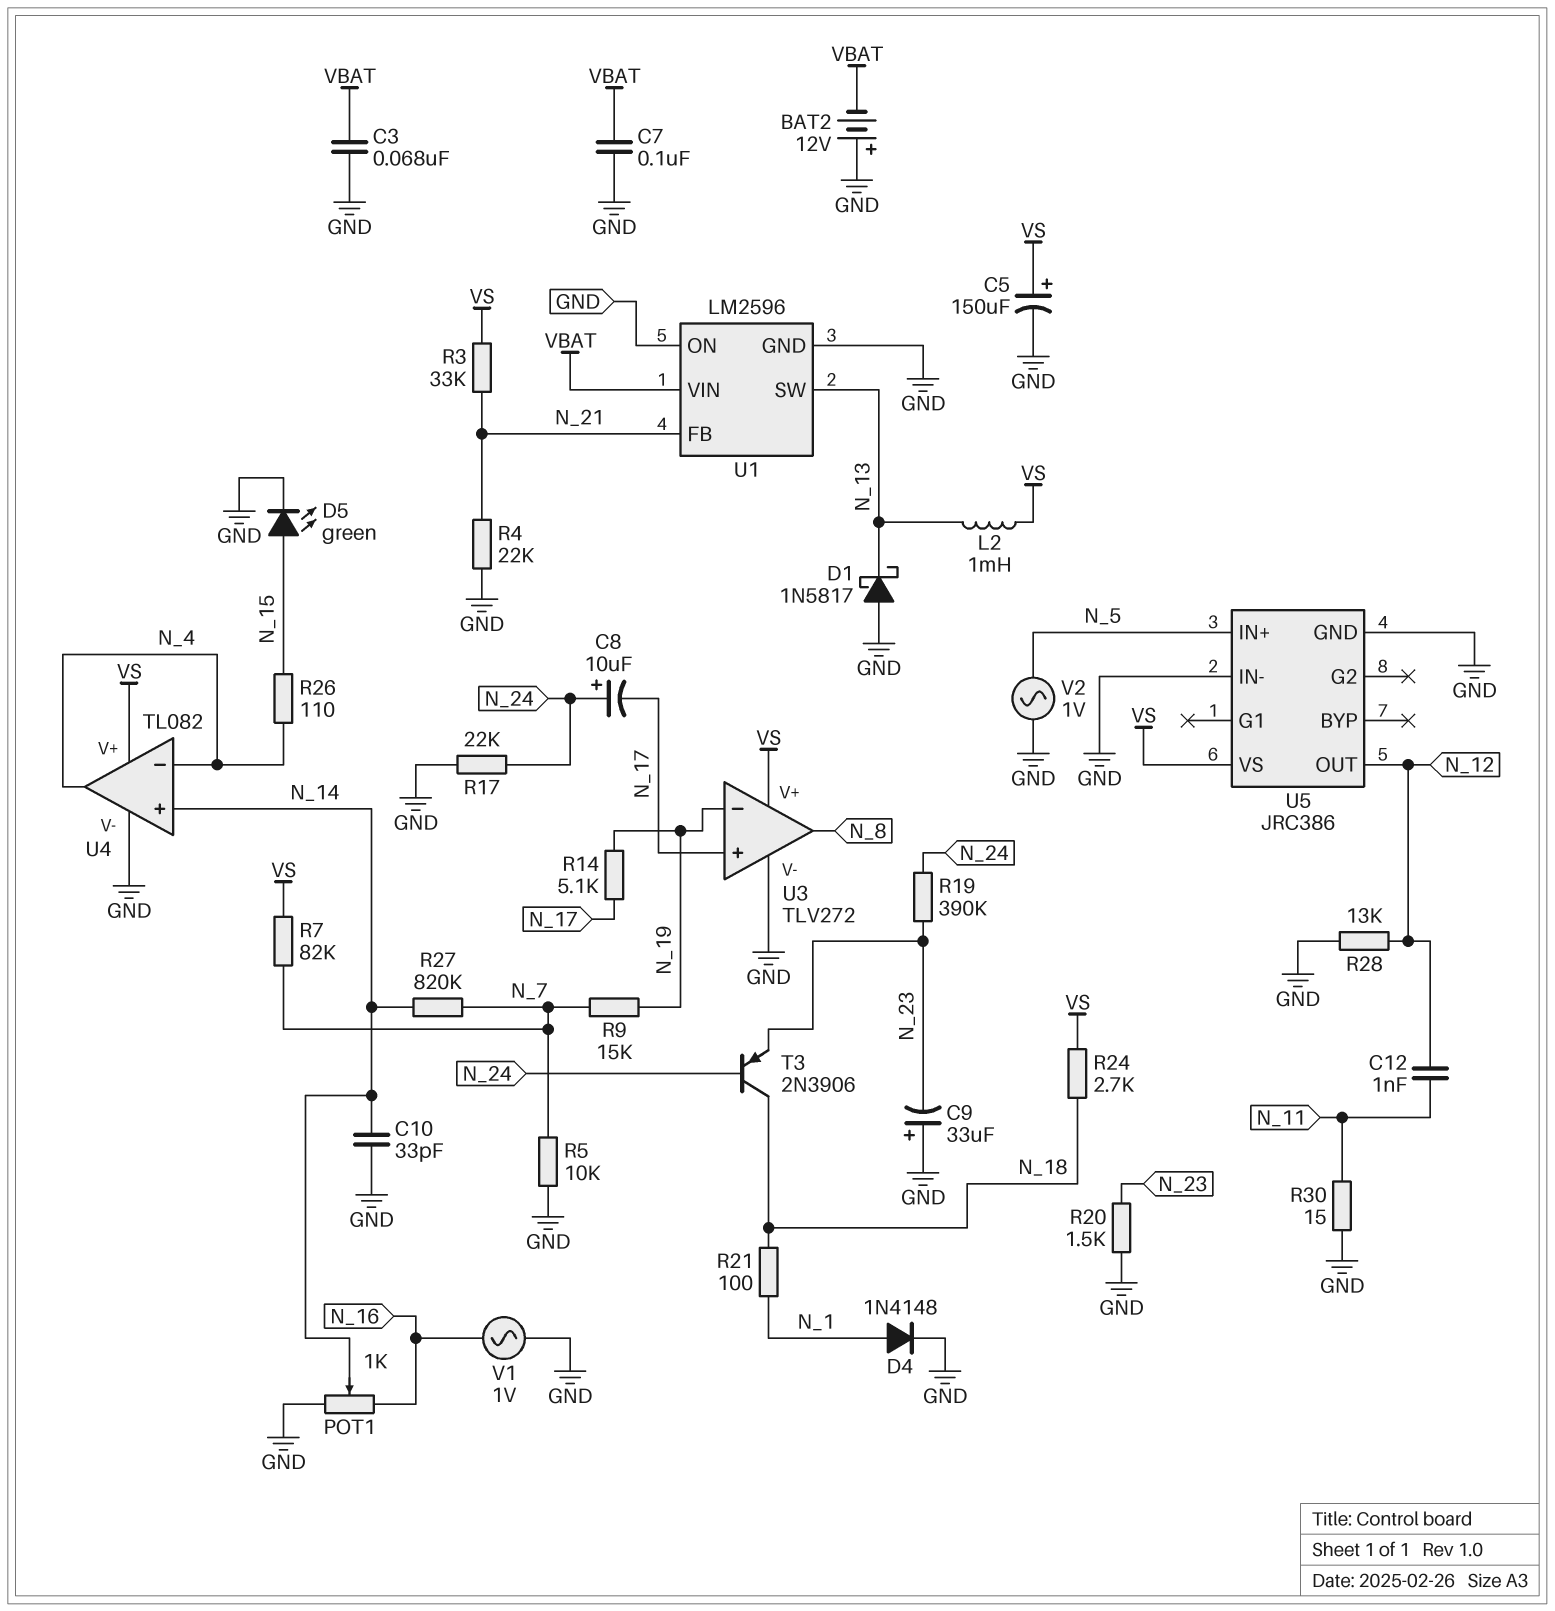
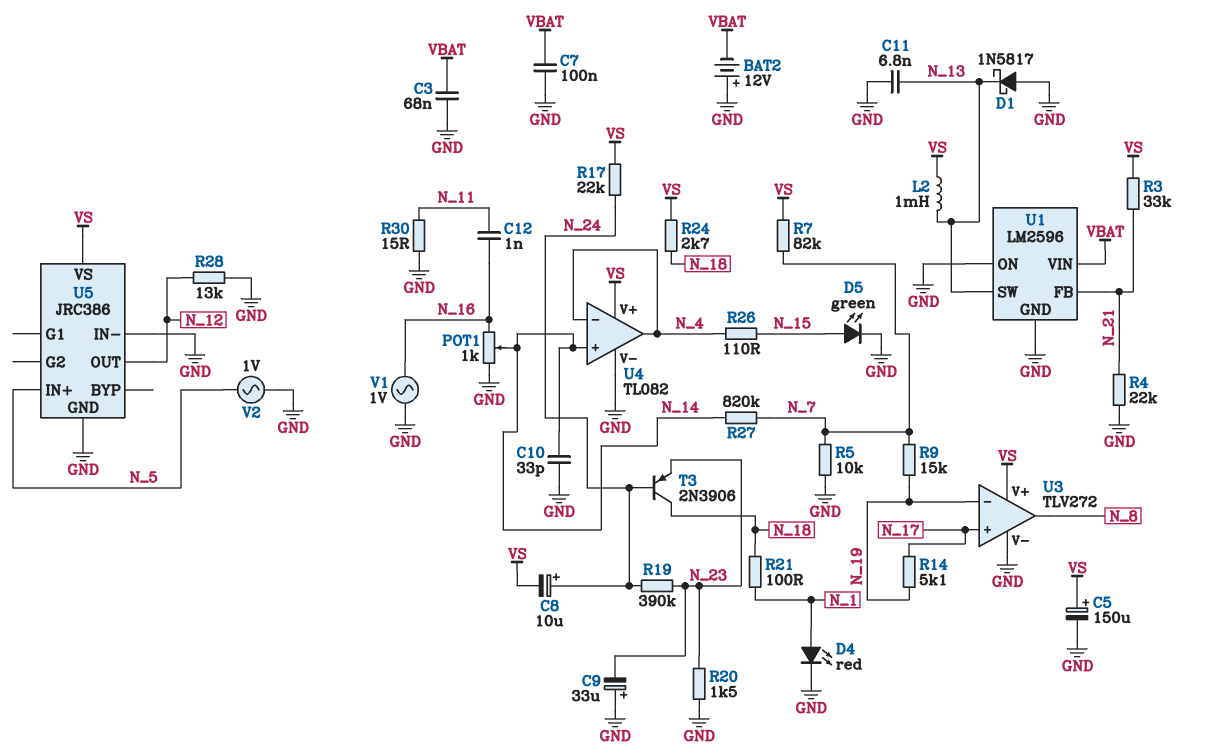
C8: 10uF (plus N_24, minus N_17) -> 10uF (plus N_24, minus VS)
C11: none -> 6.8nF (GND, N_13)
C12: 1nF (N_11, N_12) -> 1nF (N_11, N_16)
D4: diode 1N4148 (A N_1, K GND) -> LED red (A N_1, K GND)
R17: 22k (GND, N_24) -> 22k (N_24, VS)

